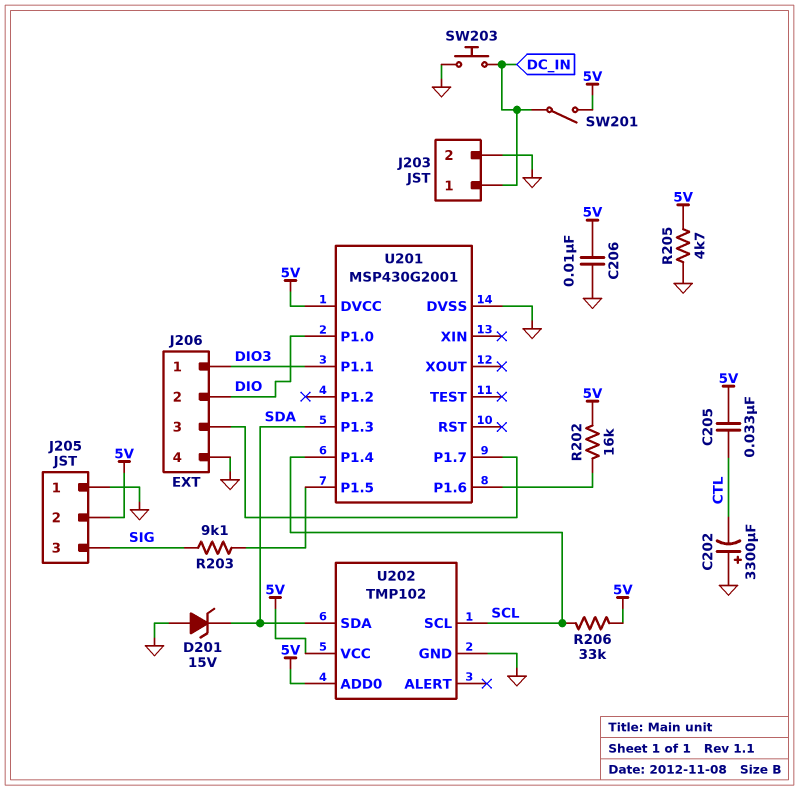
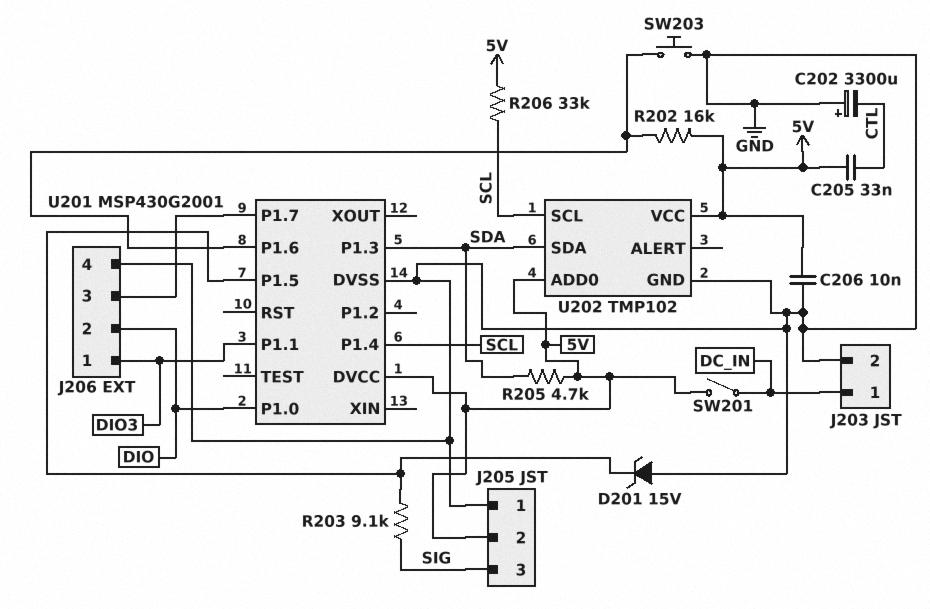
D201: zener 15V (A GND, K SDA) -> zener 15V (A GND, K U201/P1.5)
R205: 4.7k (5V, GND) -> 4.7k (5V, SDA)
SW203: button (DC_IN, GND) -> button (GND, U201/P1.6)

